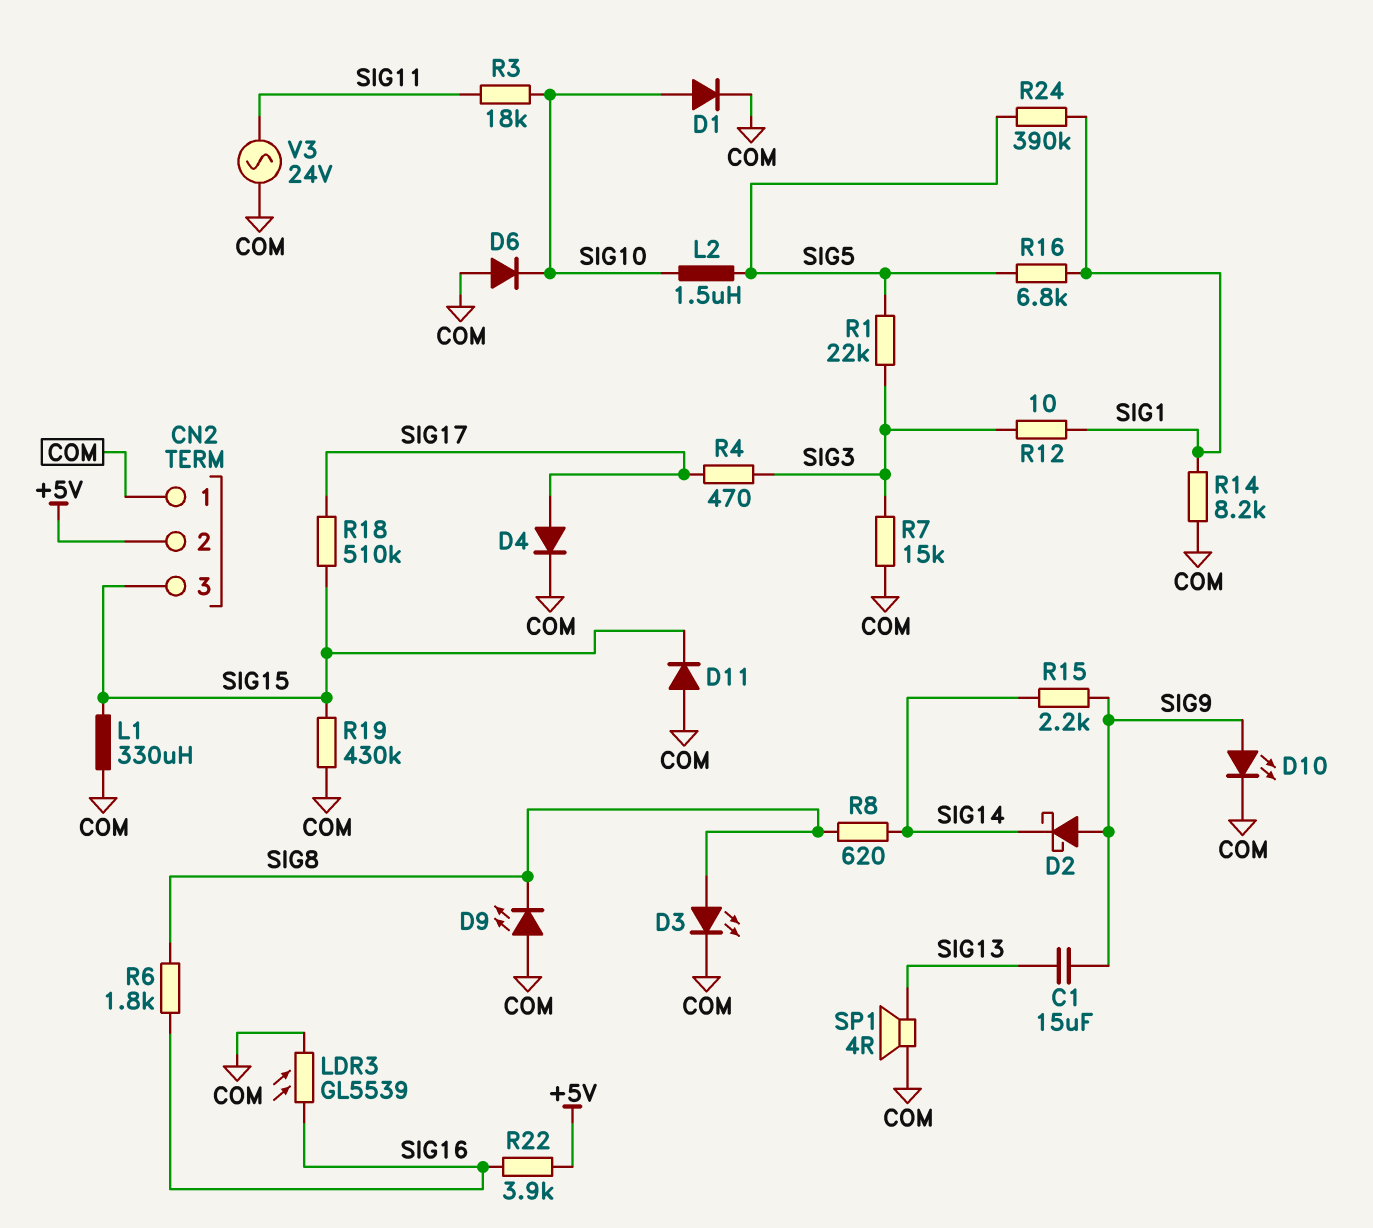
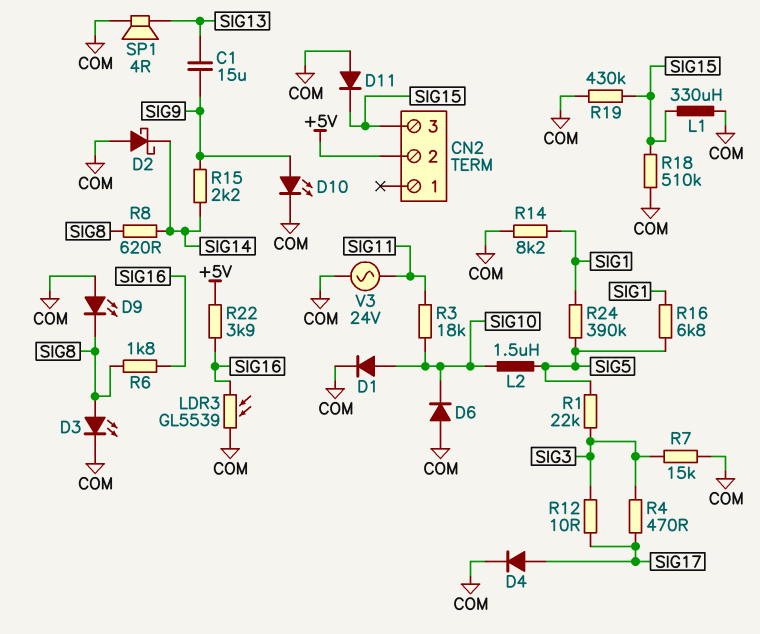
CN2 pin 1: COM -> none
D2: schottky (A SIG9, K SIG14) -> schottky (A COM, K SIG14)
R12: 10 (SIG1, SIG3) -> 10 (SIG3, SIG17)
R18: 510k (SIG15, SIG17) -> 510k (COM, SIG15)

